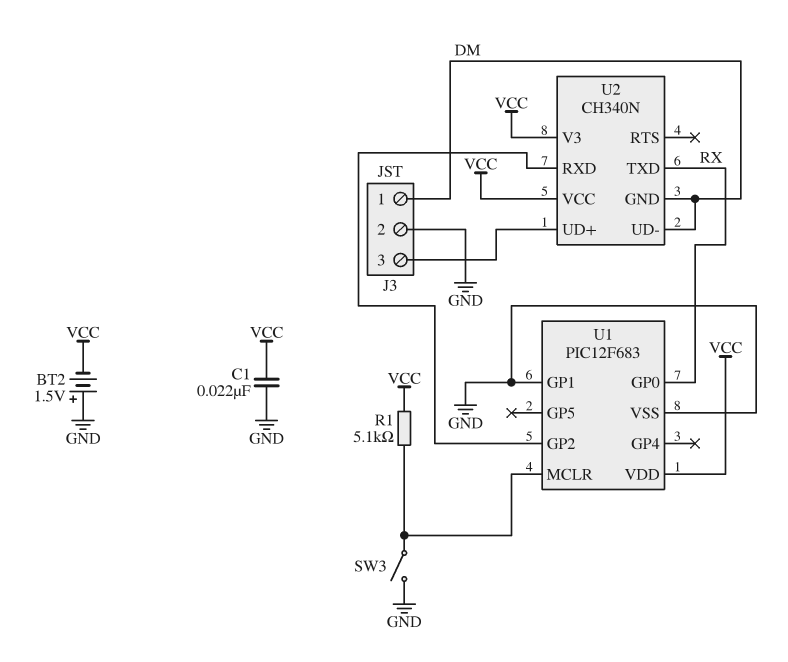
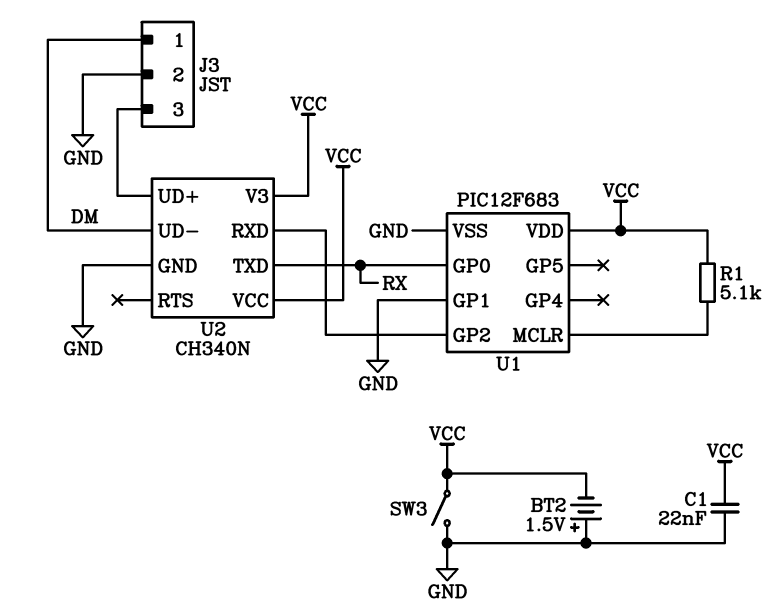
SW3: switch (GND, U1/MCLR) -> switch (GND, VCC)
U2 pin GND: DM -> GND

